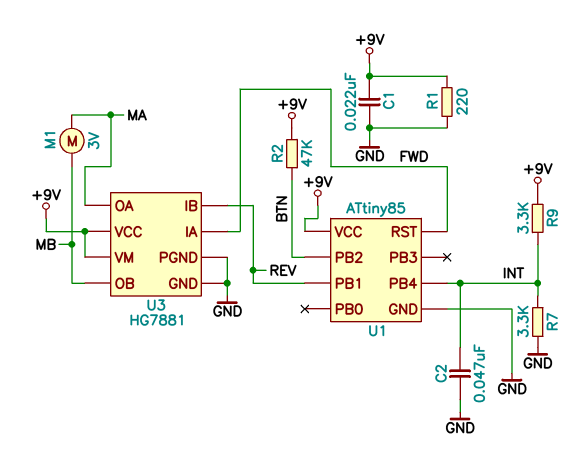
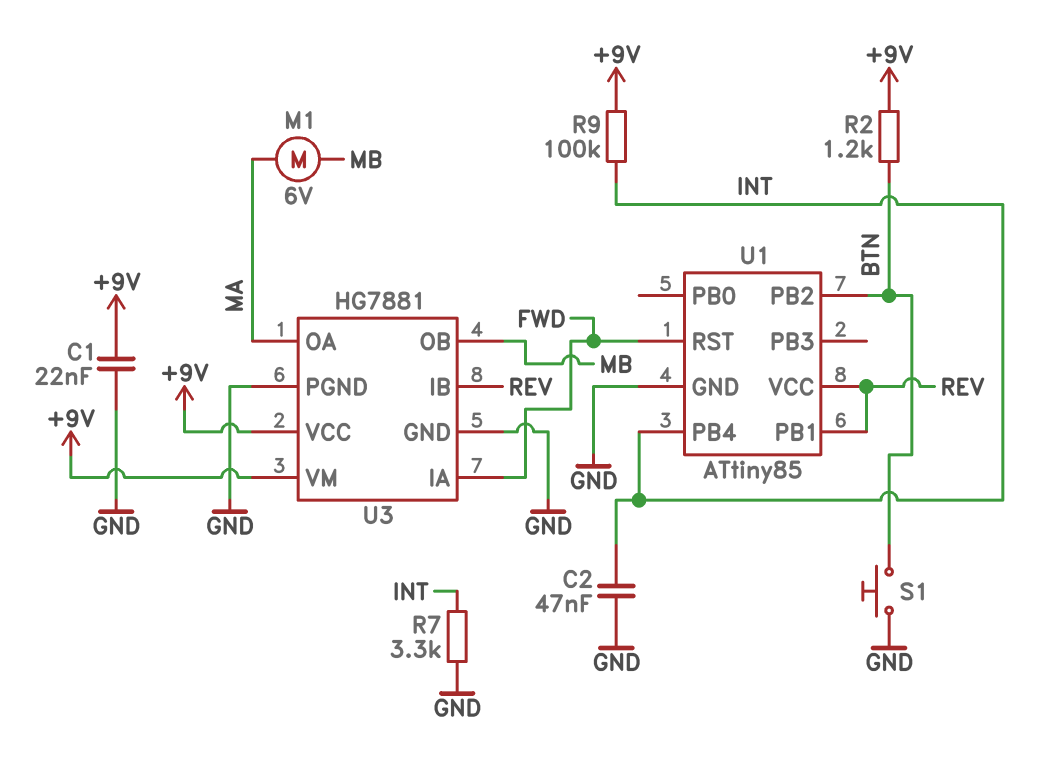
M1: motor 3V (MA, MB) -> motor 6V (MA, MB)
R1: 220 (+9V, GND) -> none
R2: 47k (+9V, BTN) -> 1.2k (+9V, BTN)
R9: 3.3k (+9V, INT) -> 100k (+9V, INT)
S1: none -> button (BTN, GND)
U1 pin VCC: +9V -> REV

